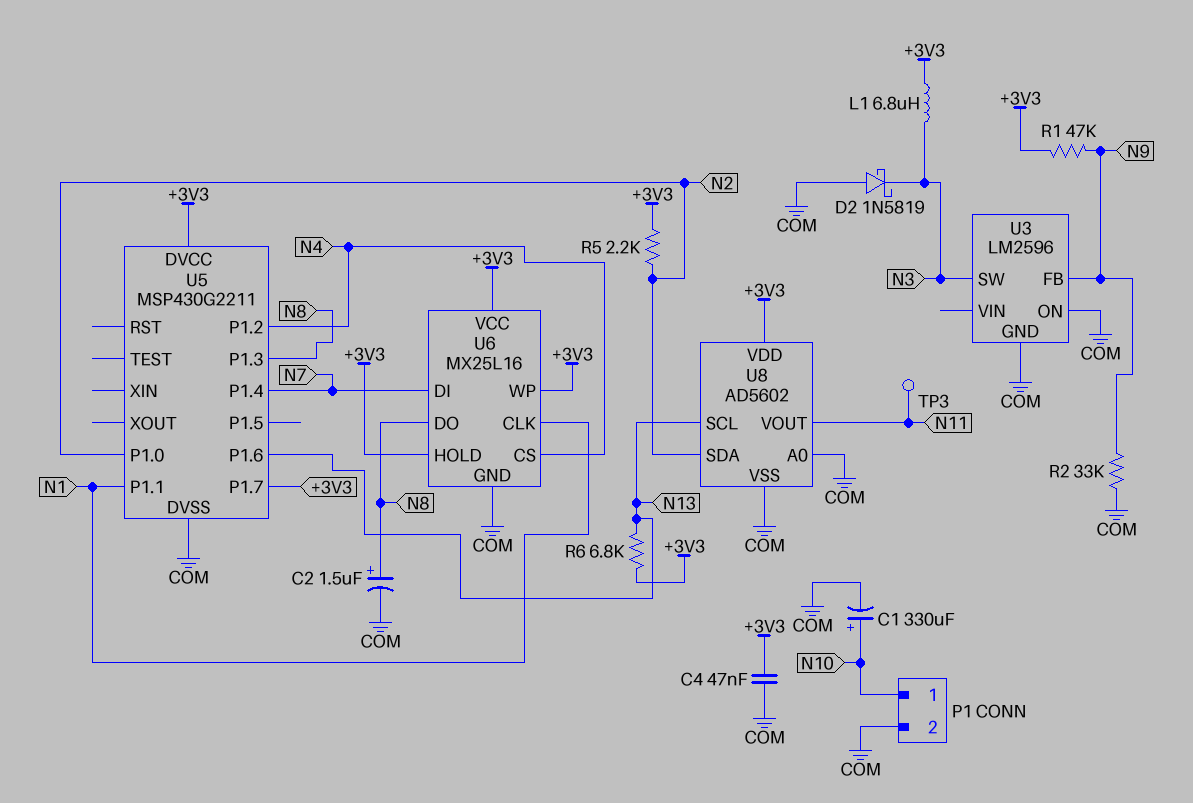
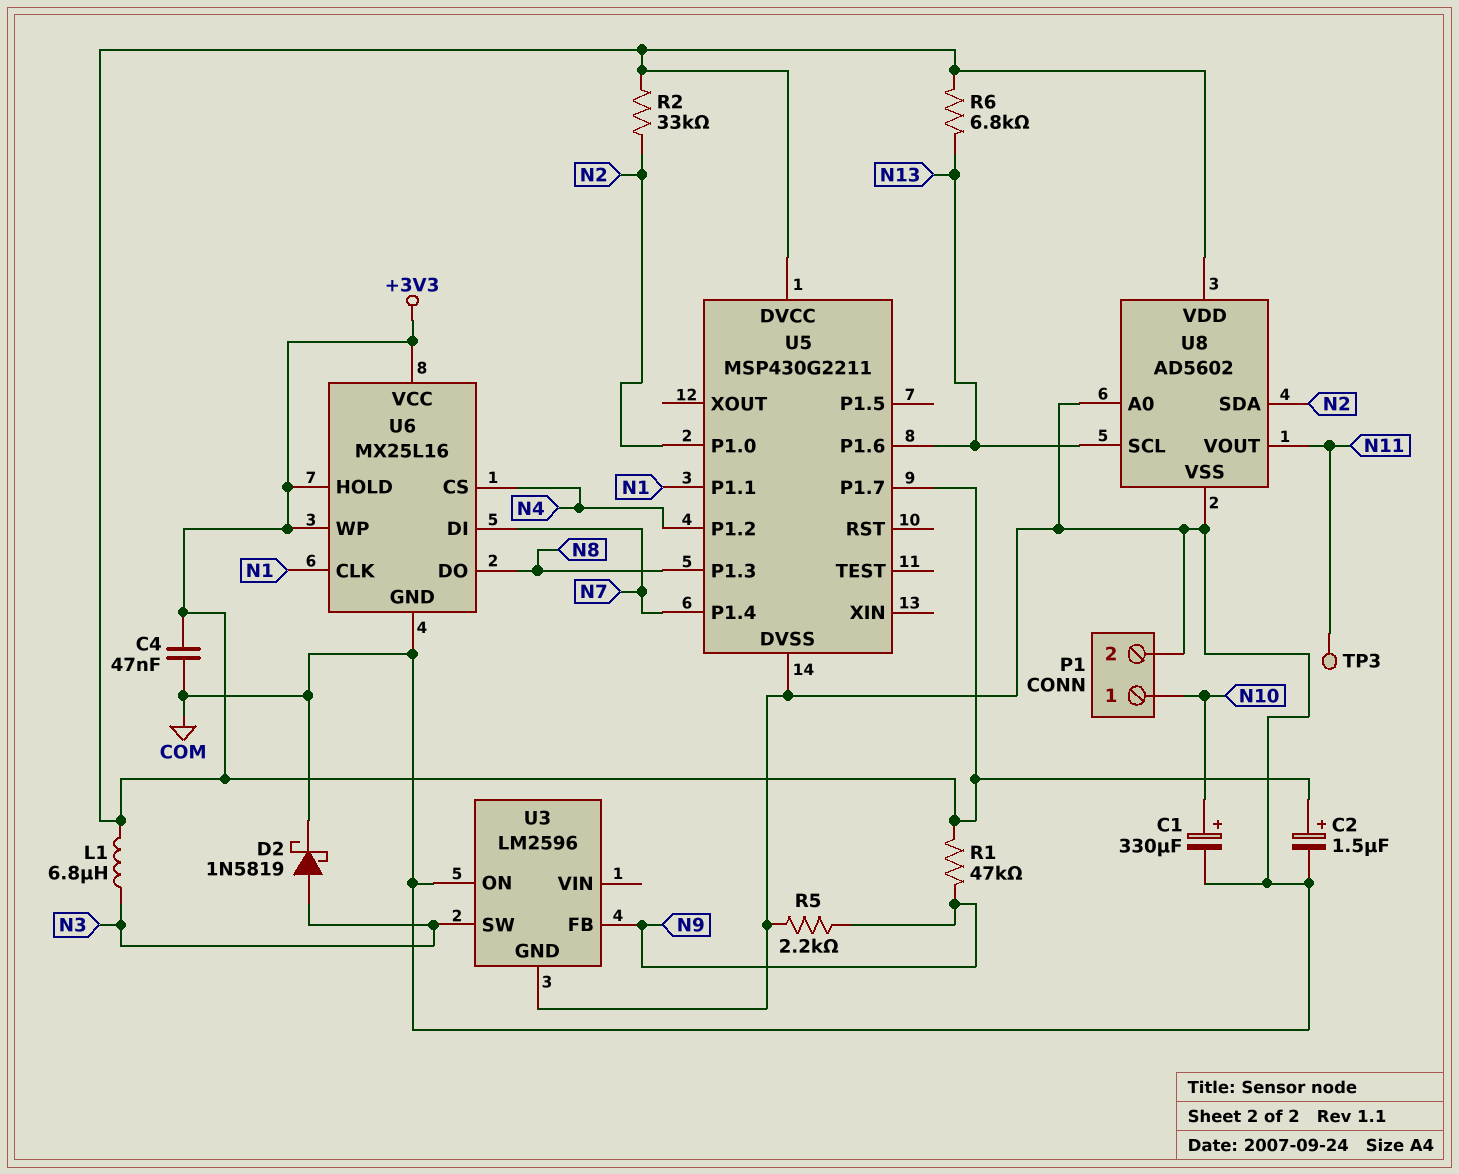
C2: 1.5uF (plus N8, minus COM) -> 1.5uF (plus +3V3, minus COM)
D2: schottky 1N5819 (A COM, K N3) -> schottky 1N5819 (A N3, K COM)
R2: 33k (COM, N9) -> 33k (+3V3, N2)
R5: 2.2k (+3V3, N2) -> 2.2k (COM, N9)

